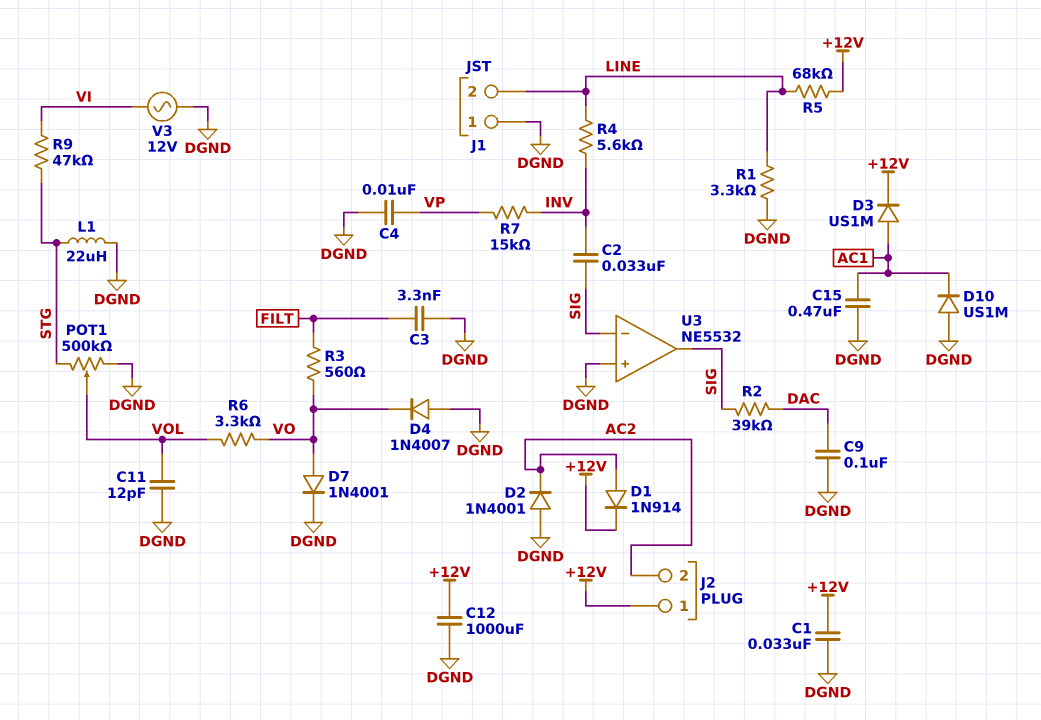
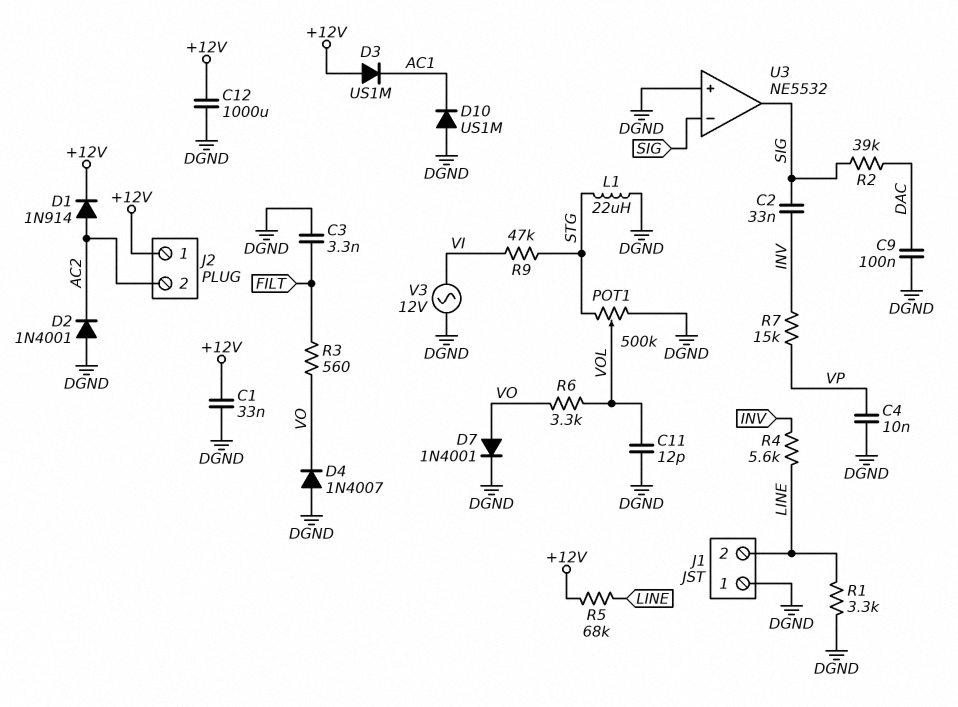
C15: 470nF (AC1, DGND) -> none
D3: diode US1M (A AC1, K +12V) -> diode US1M (A +12V, K AC1)

